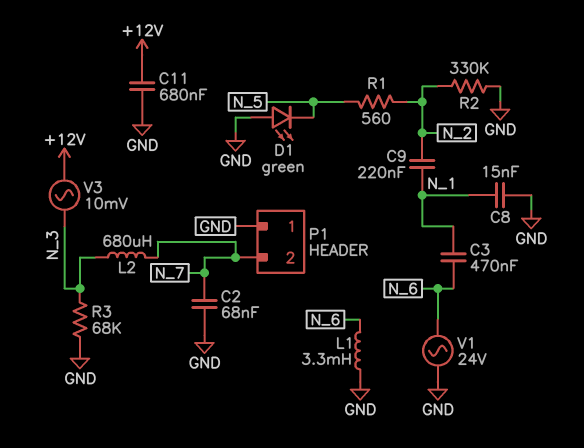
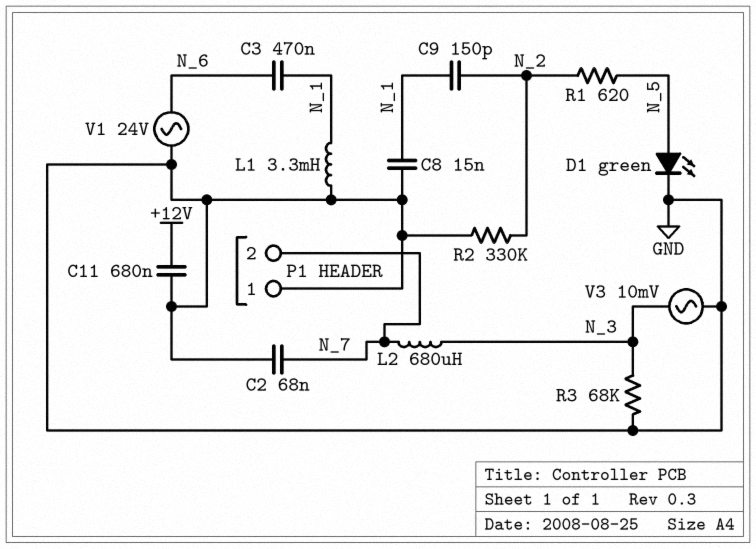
C9: 220nF (N_1, N_2) -> 150pF (N_1, N_2)
D1: LED green (A GND, K N_5) -> LED green (A N_5, K GND)
L1: 3.3mH (GND, N_6) -> 3.3mH (GND, N_1)
R1: 560 (N_2, N_5) -> 620 (N_2, N_5)
V3: AC 10mV (+12V, N_3) -> AC 10mV (GND, N_3)

